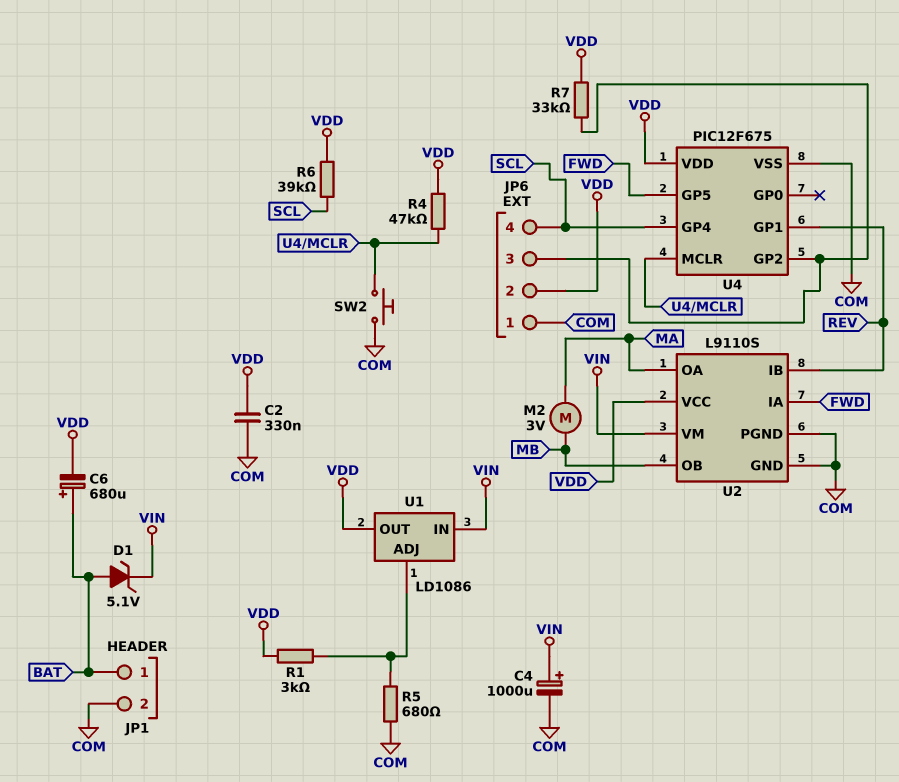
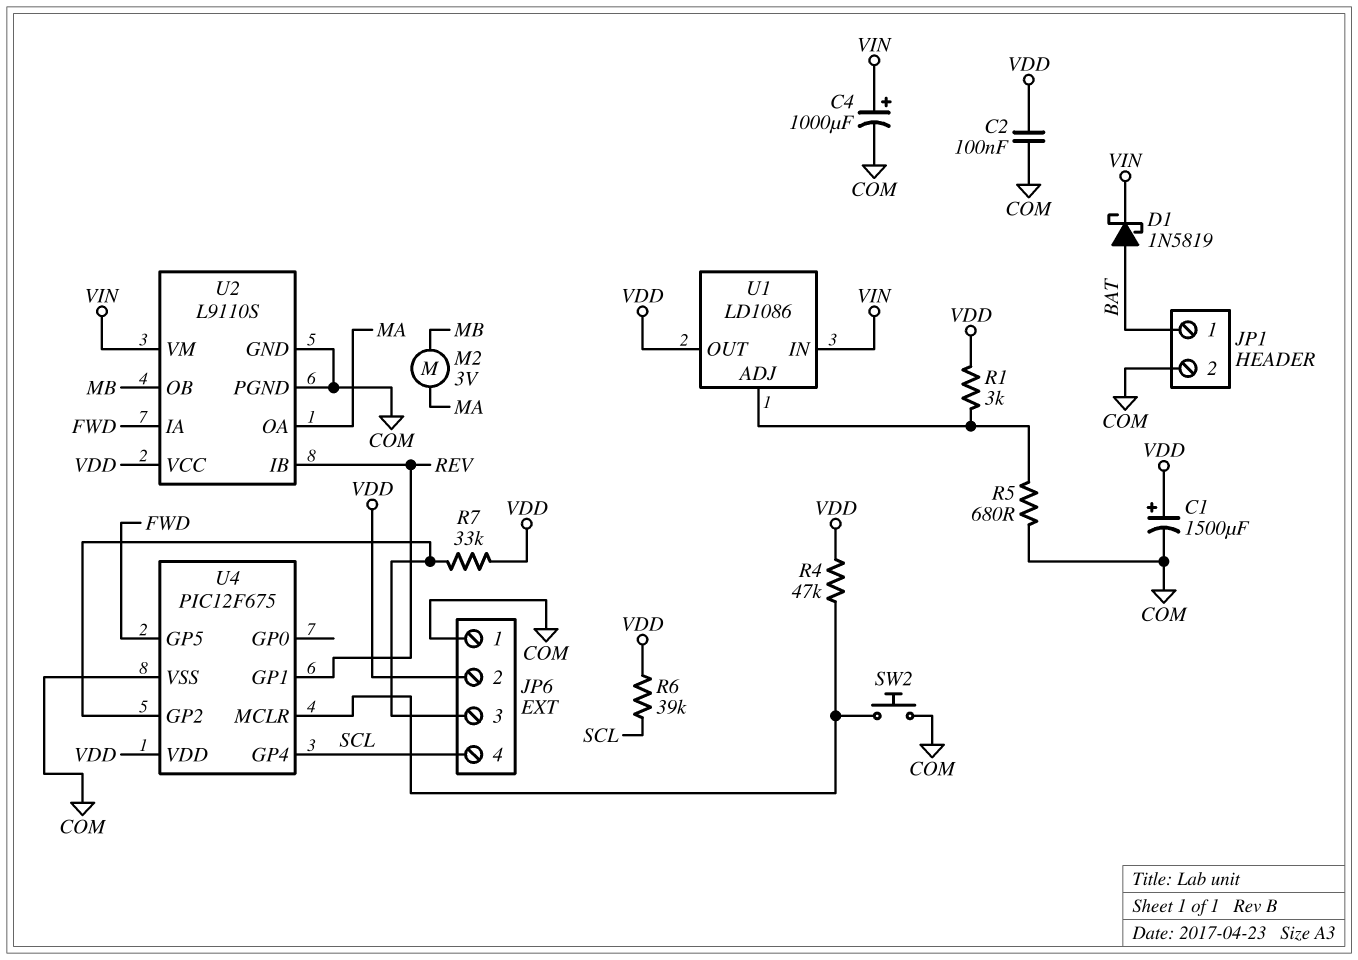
C1: none -> 1500uF (plus VDD, minus COM)
C2: 330nF (COM, VDD) -> 100nF (COM, VDD)
C6: 680uF (plus BAT, minus VDD) -> none
D1: zener 5.1V (A BAT, K VIN) -> schottky 1N5819 (A BAT, K VIN)

